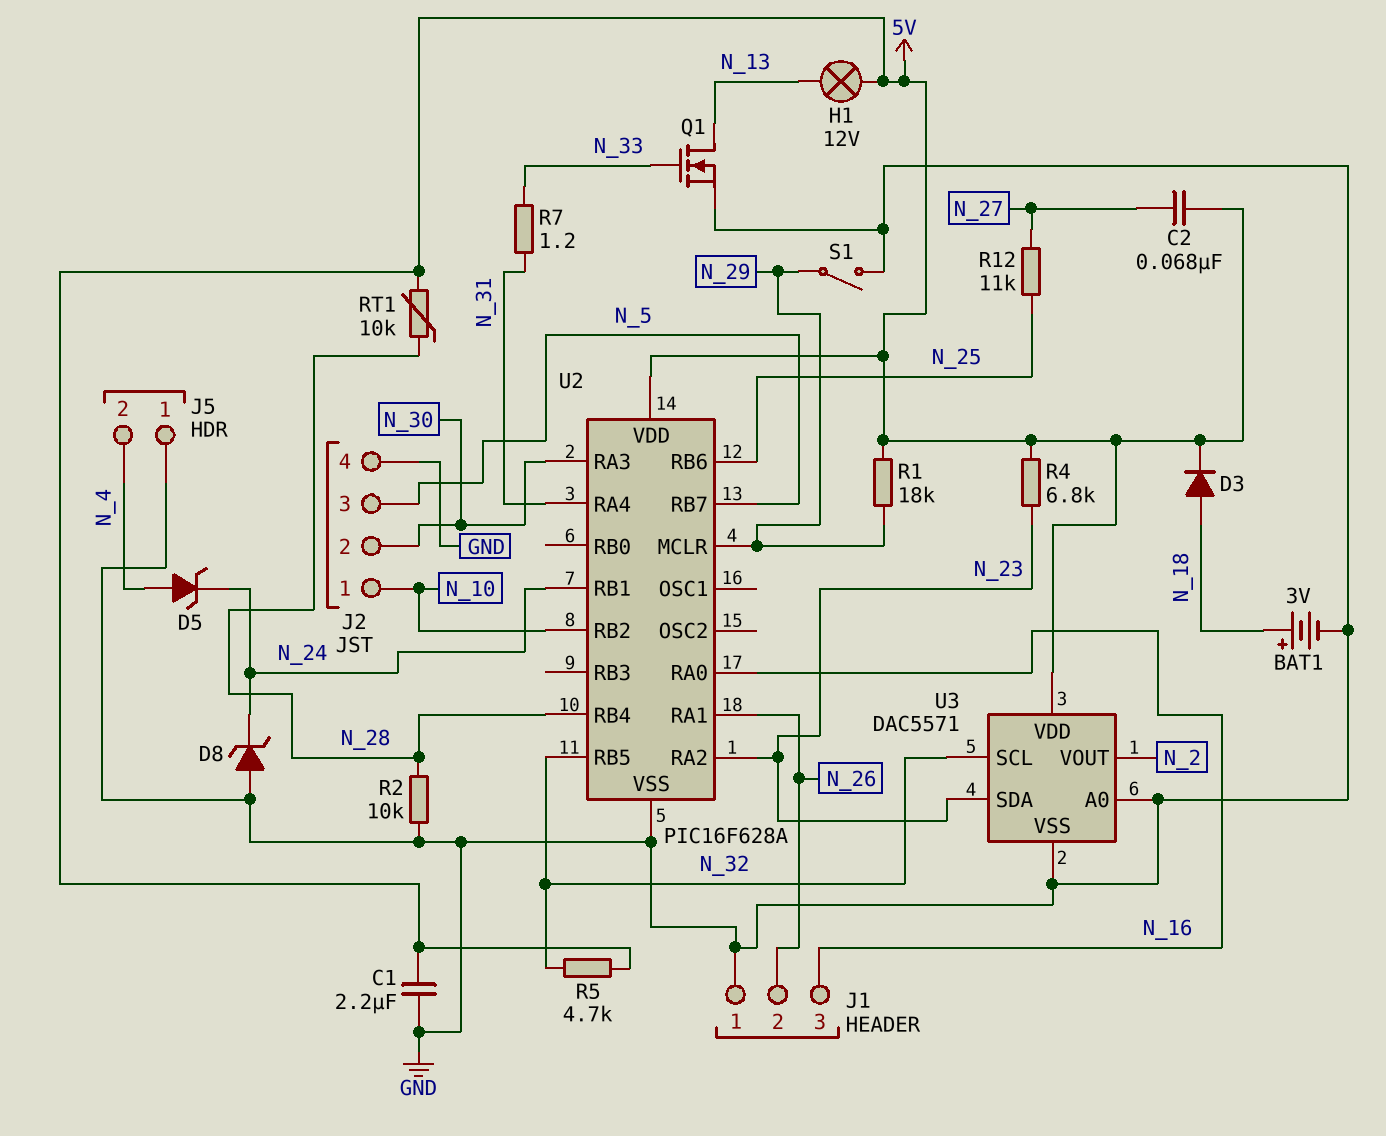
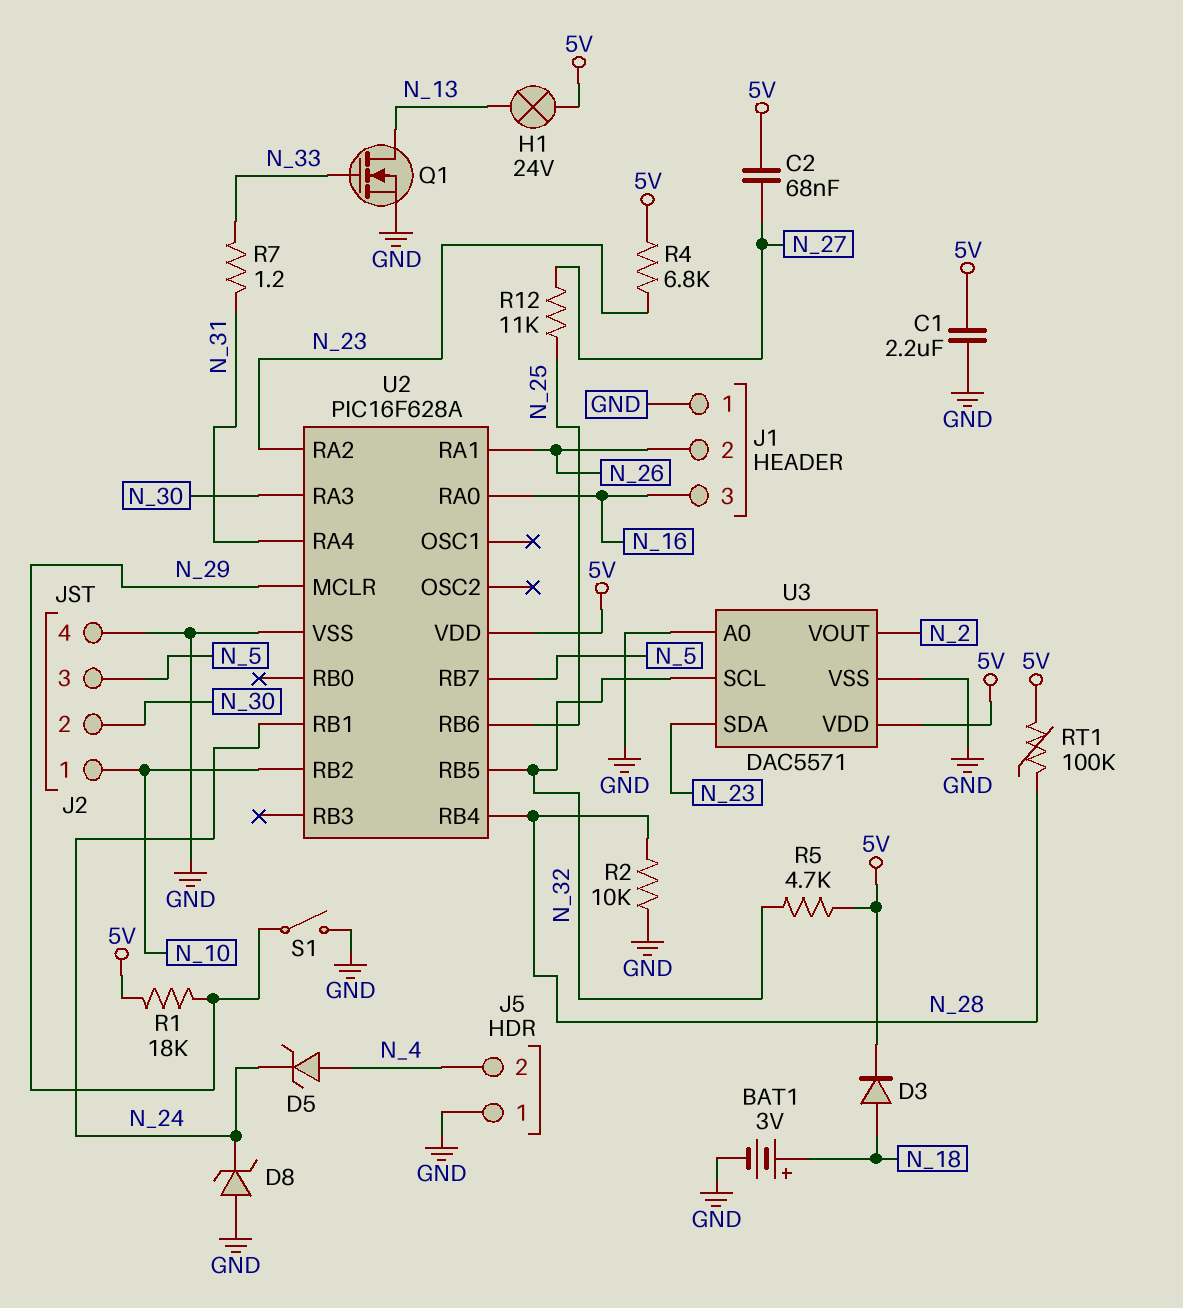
H1: lamp 12V (5V, N_13) -> lamp 24V (5V, N_13)
RT1: 10k (5V, N_28) -> 100k (5V, N_28)

